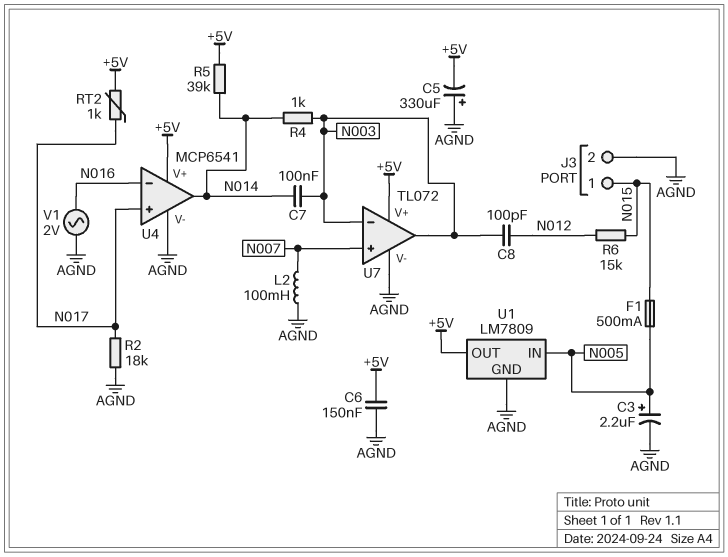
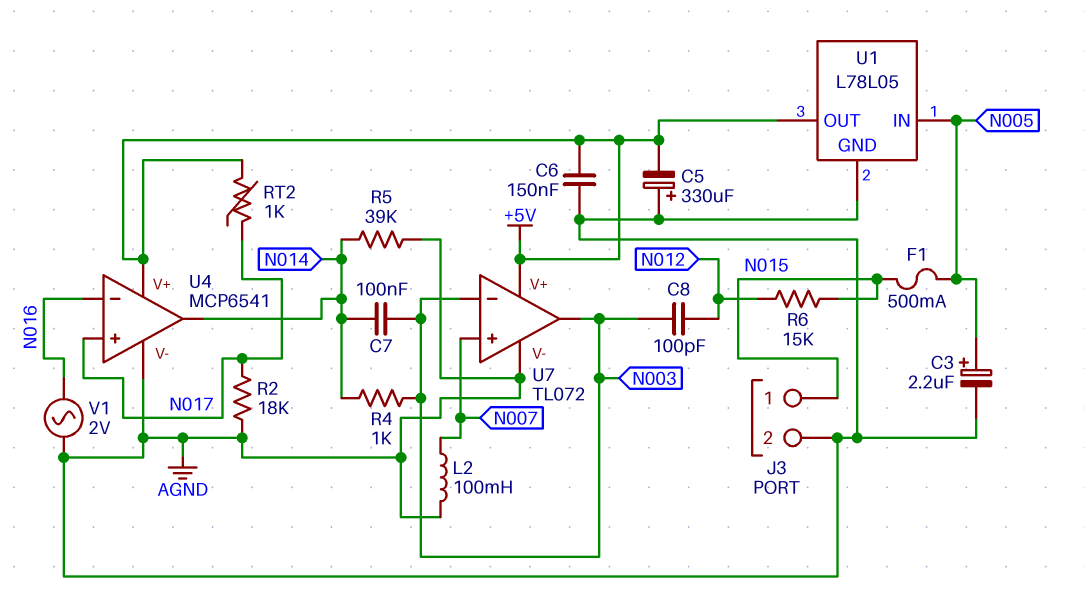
R5: 39k (+5V, N014) -> 39k (AGND, N014)
U1: LM7809 -> L78L05

